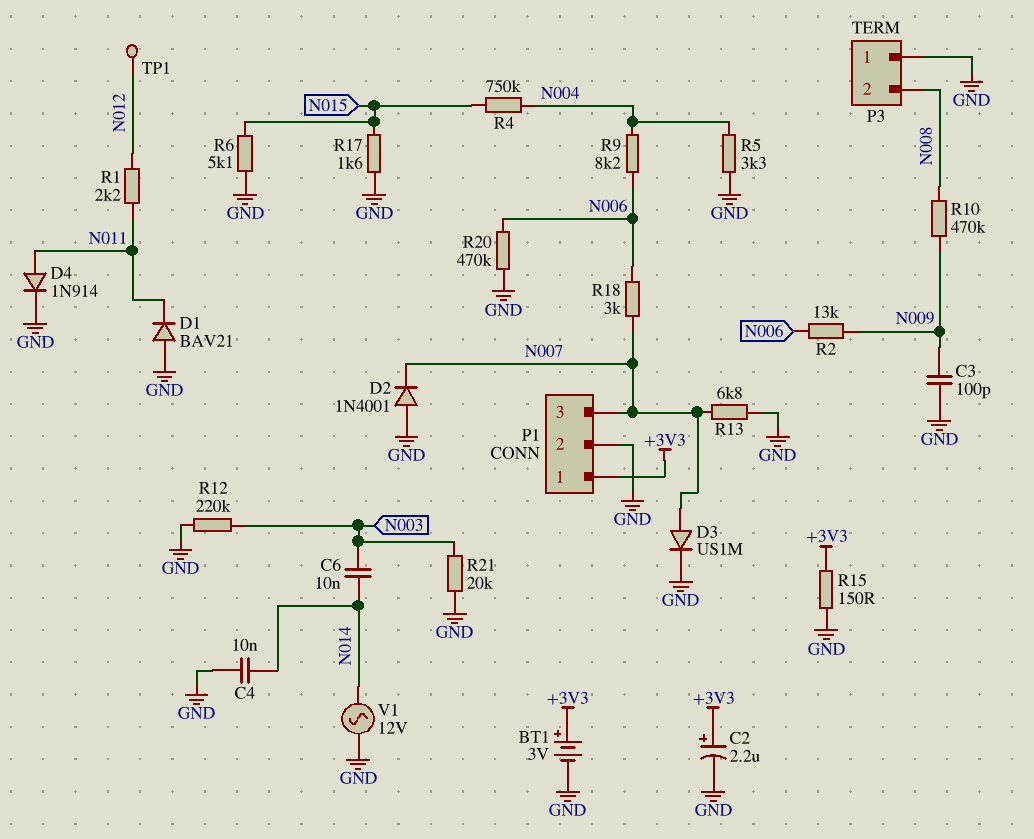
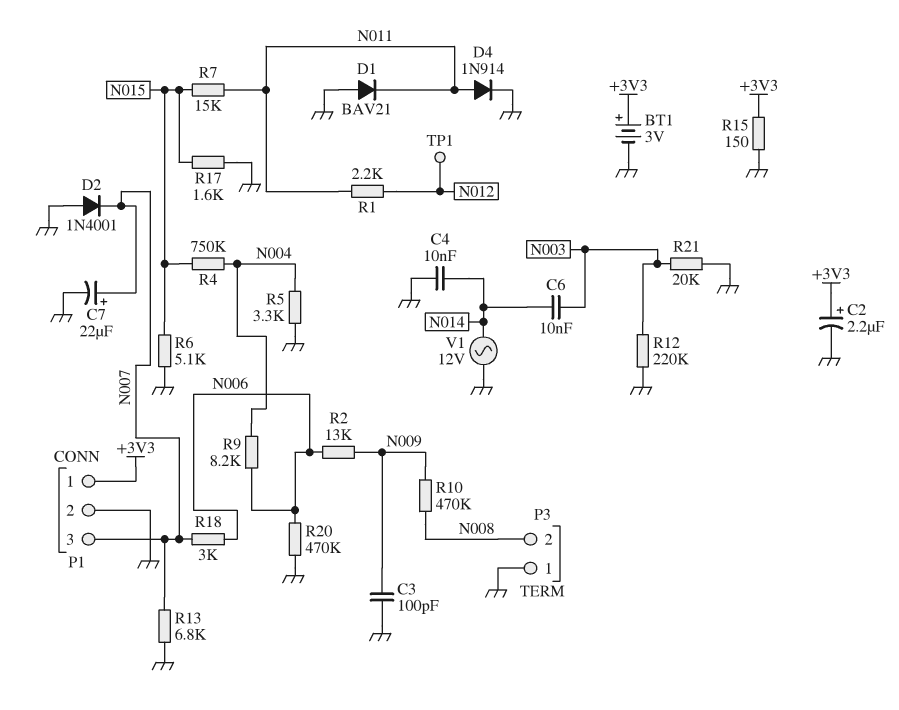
C7: none -> 22uF (plus N007, minus GND)
D3: diode US1M (A N007, K GND) -> none
R7: none -> 15k (N011, N015)

